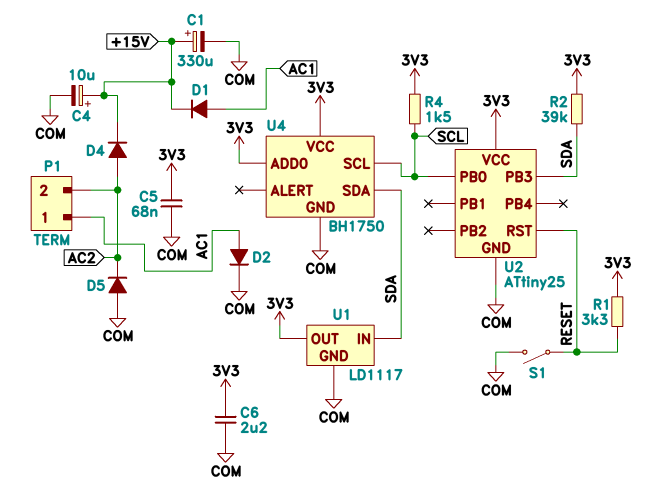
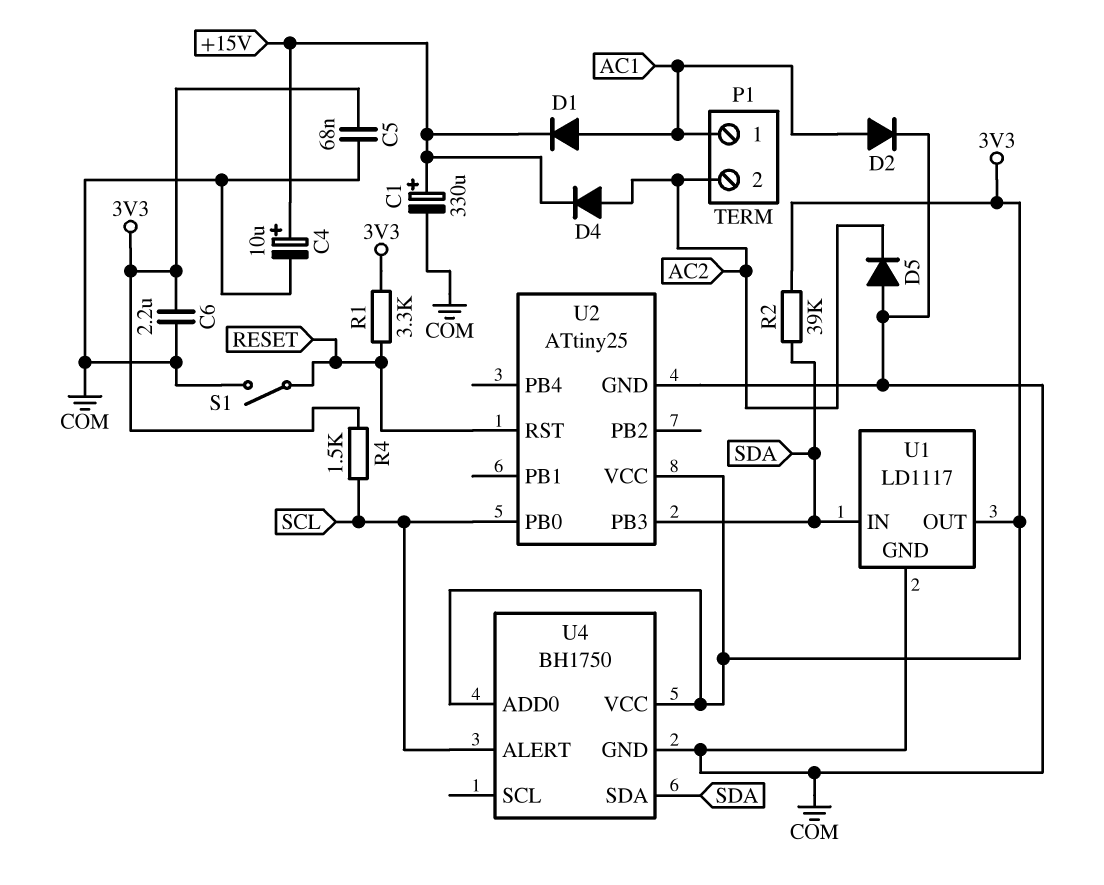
U4 pin ALERT: none -> SCL
U4 pin SCL: SCL -> none

